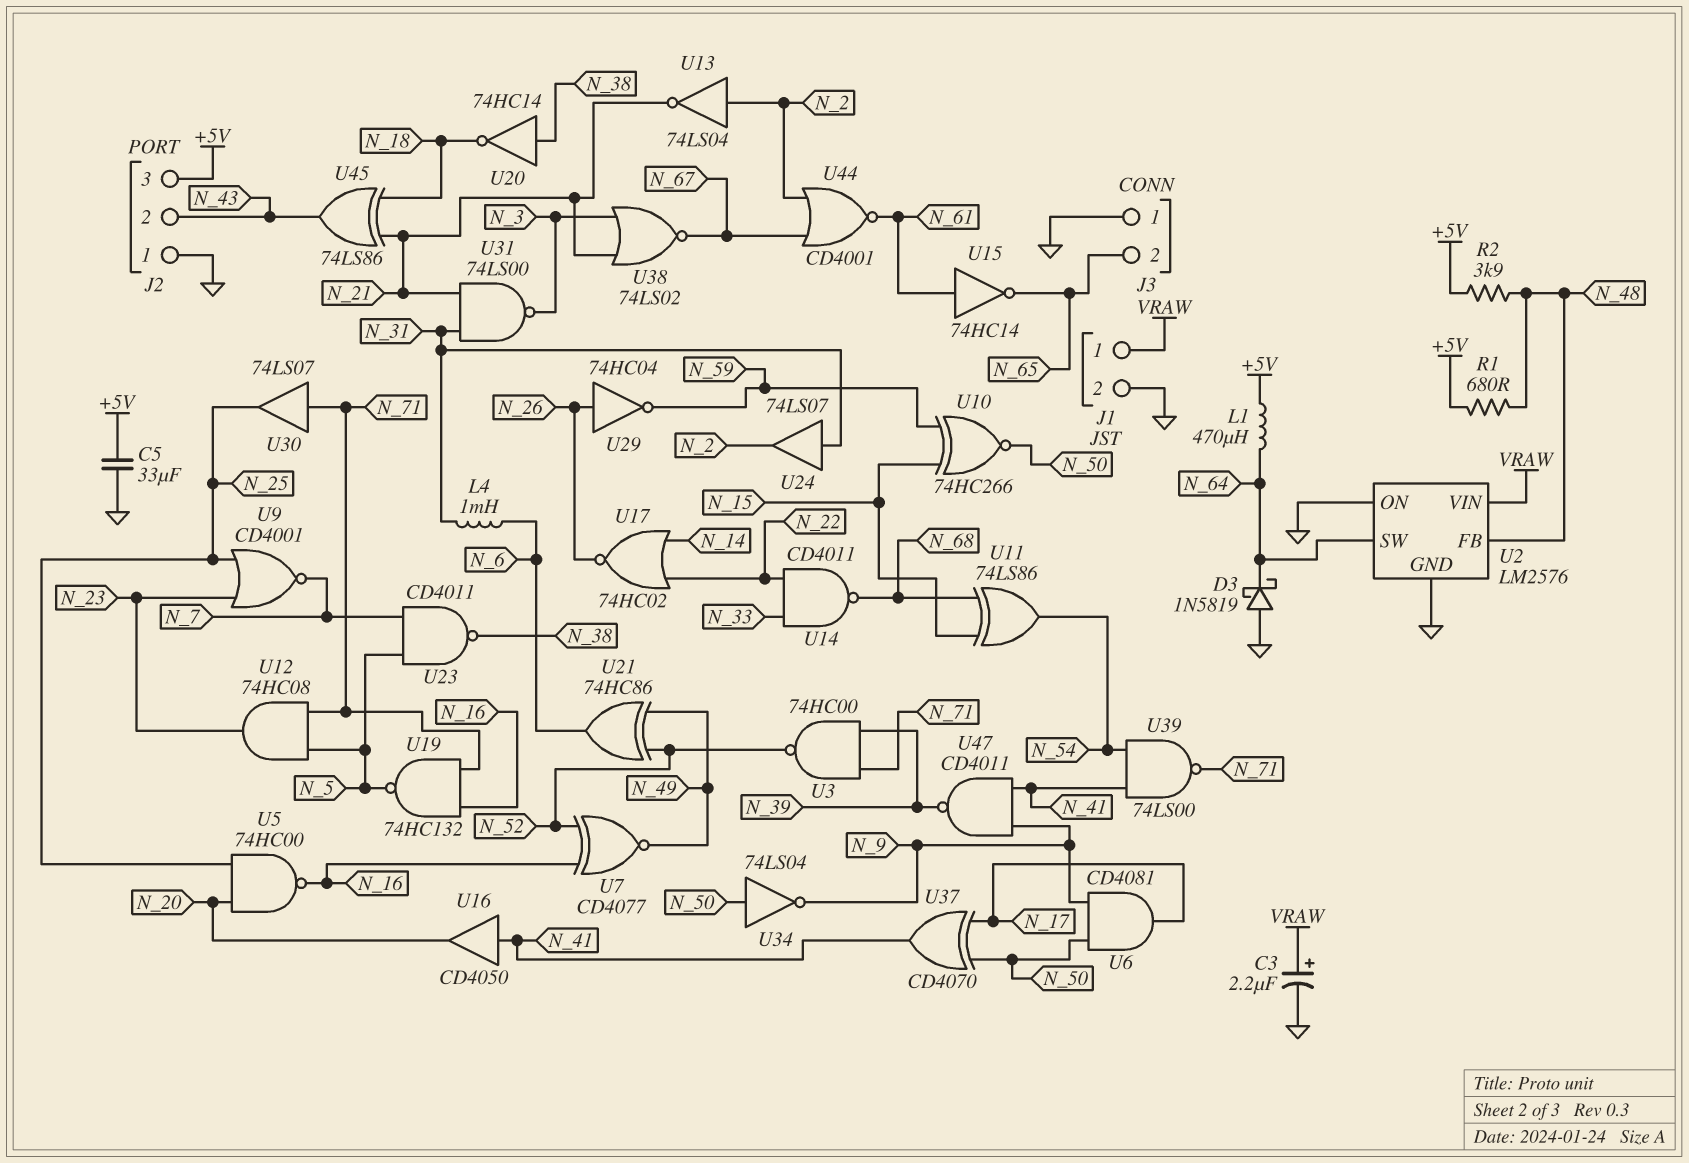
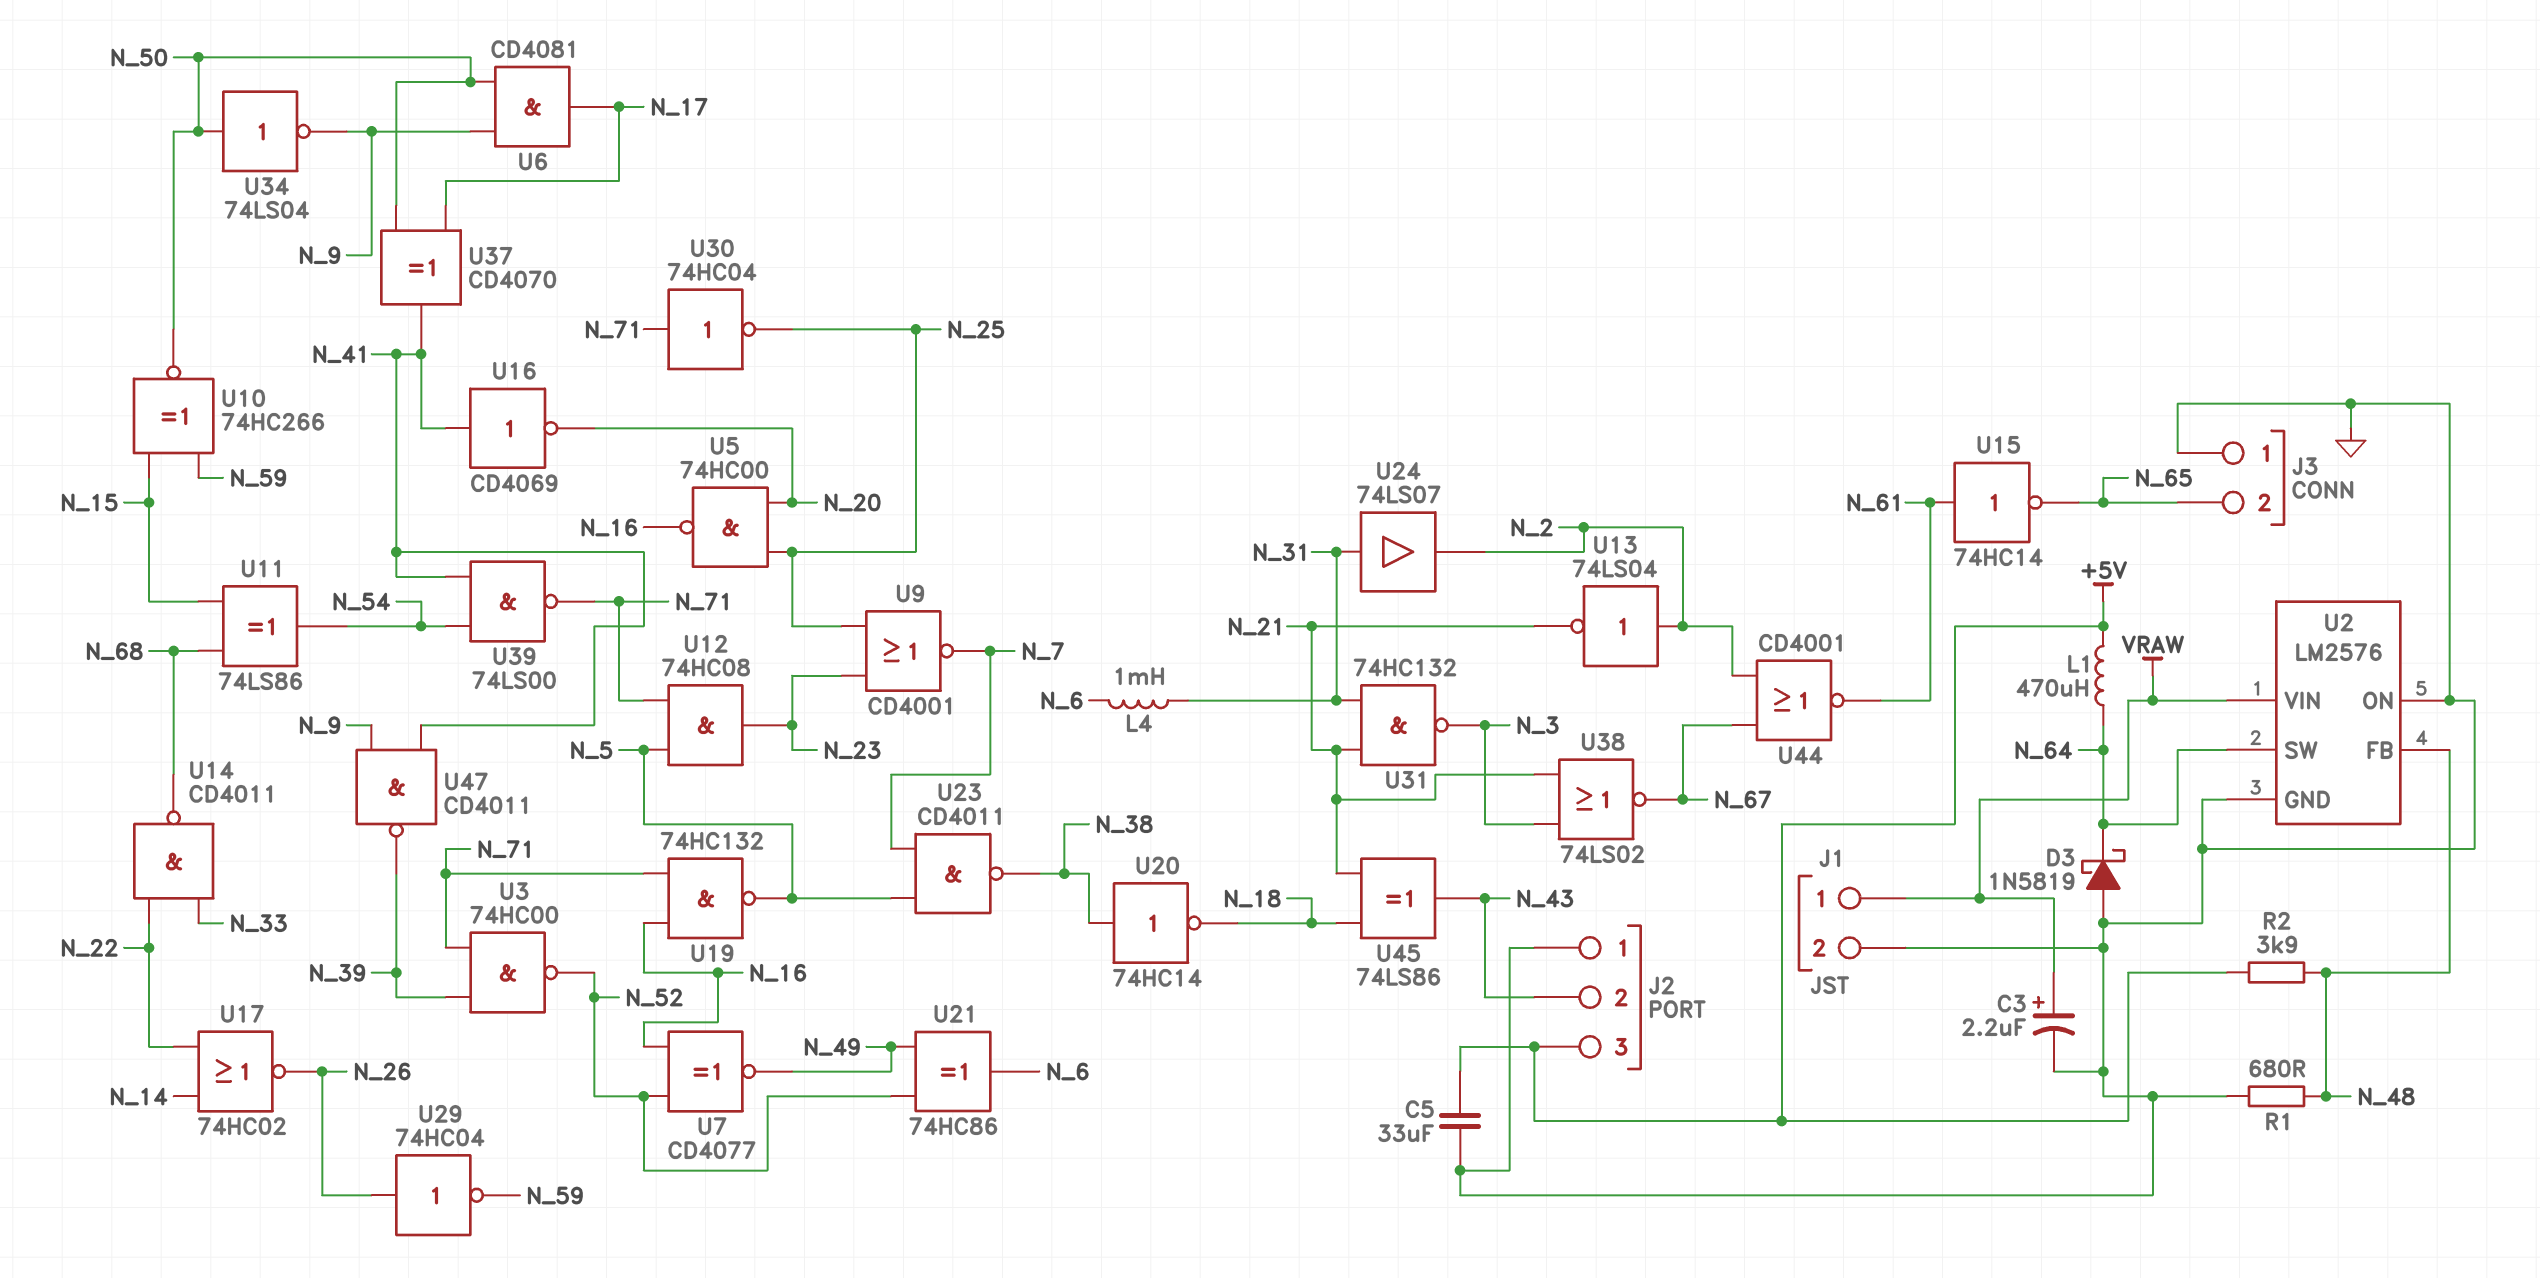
R1: 680 (+5V, N_48) -> 680 (GND, N_48)
U16: buffer CD4050 (in N_41, out N_20) -> NOT CD4069 (in N_41, out N_20)
U30: buffer 74LS07 (in N_71, out N_25) -> NOT 74HC04 (in N_71, out N_25)
U31: NAND 74LS00 (in N_21, in N_31, out N_3) -> NAND 74HC132 (in N_21, in N_31, out N_3)

